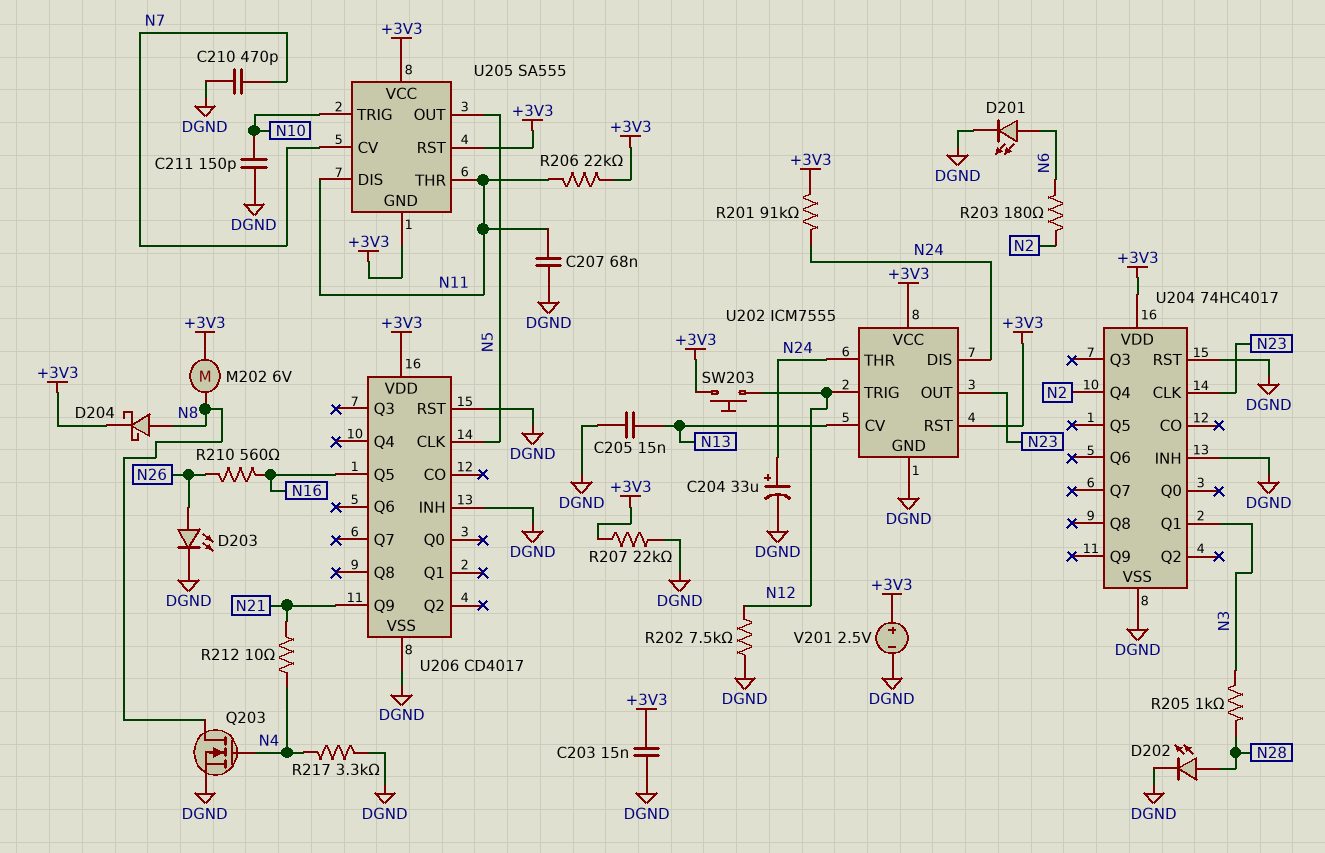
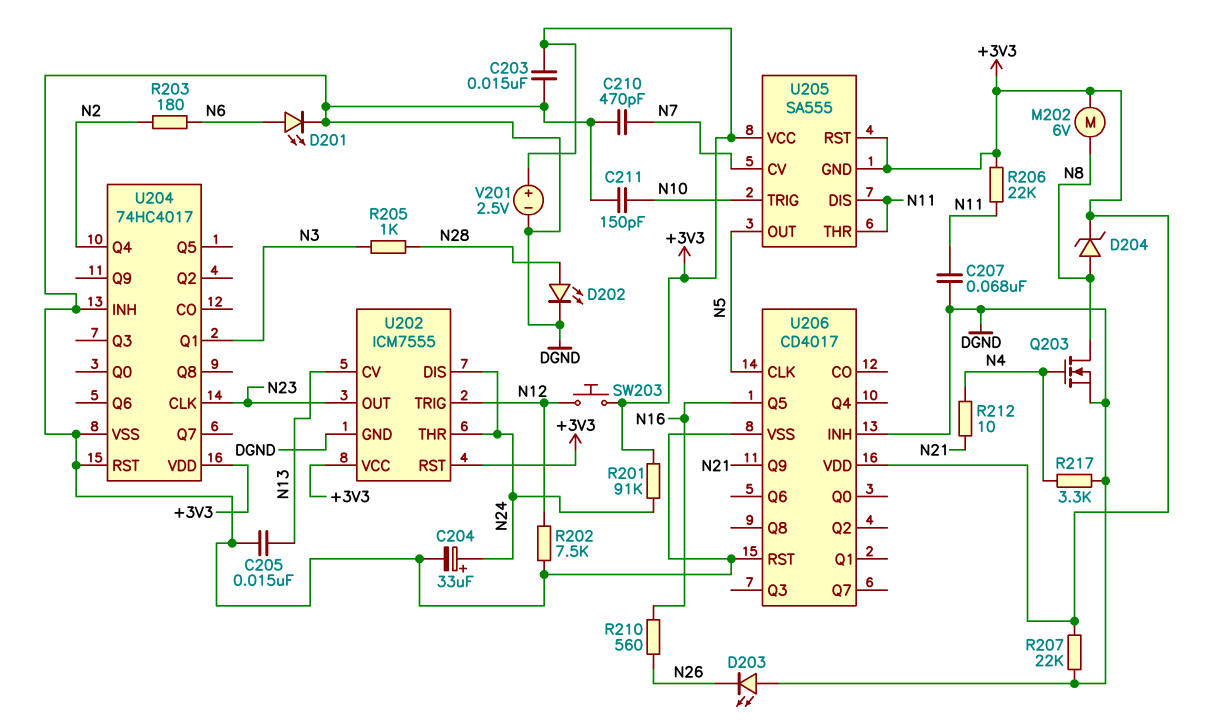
D203: LED (A N26, K DGND) -> LED (A DGND, K N26)
D204: schottky (A N8, K +3V3) -> zener (A N8, K +3V3)

